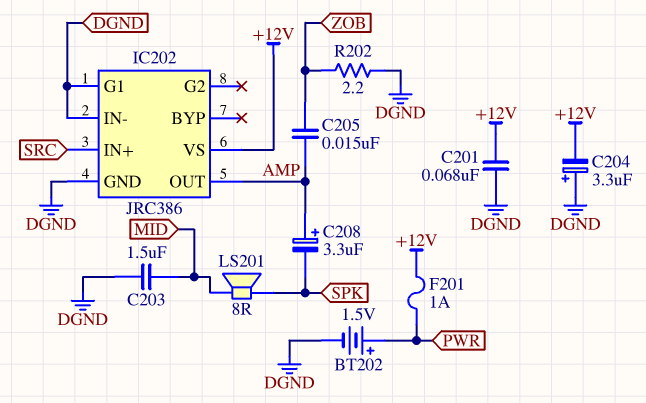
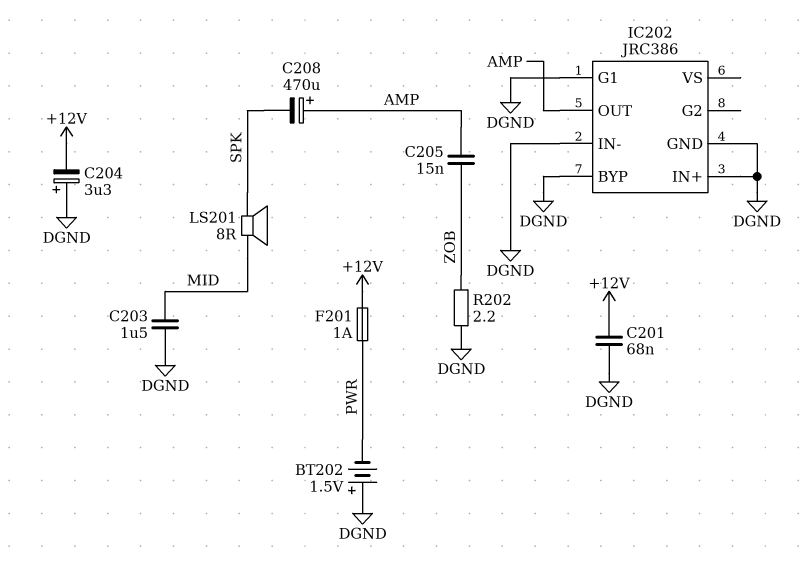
BT202: 1.5V (plus PWR, minus DGND) -> 1.5V (plus DGND, minus PWR)
C208: 3.3uF (plus AMP, minus SPK) -> 470uF (plus AMP, minus SPK)
IC202 pin BYP: none -> DGND
IC202 pin IN+: SRC -> DGND
IC202 pin VS: +12V -> none

